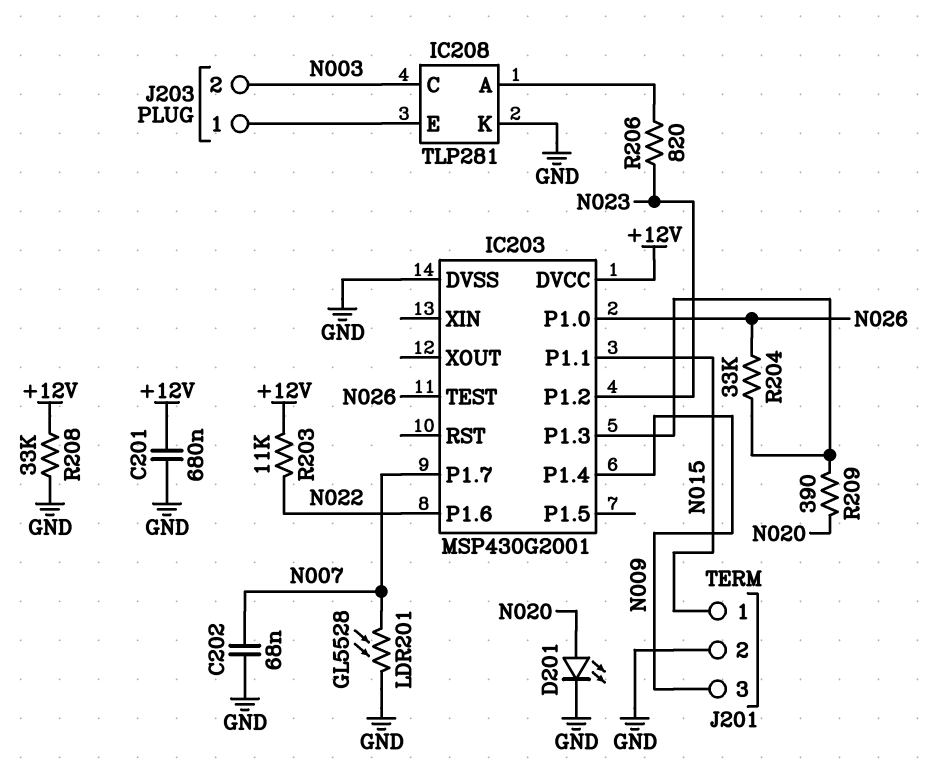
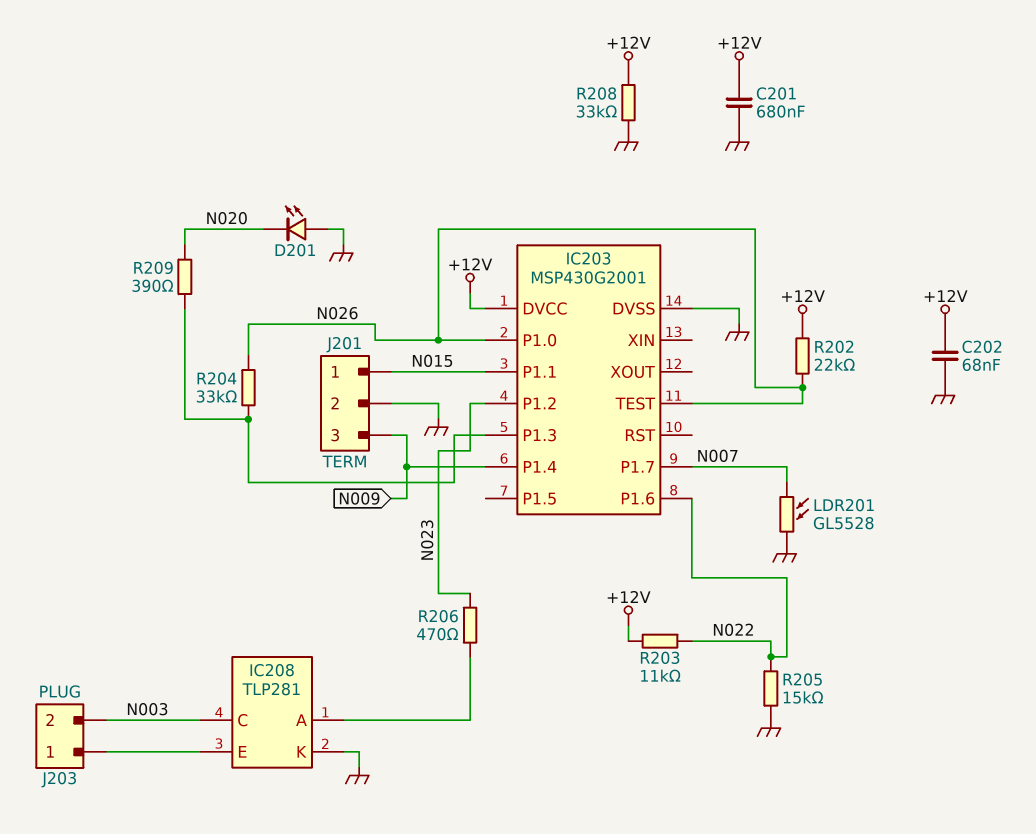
C202: 68nF (GND, N007) -> 68nF (+12V, GND)
D201: LED (A N020, K GND) -> LED (A GND, K N020)
R202: none -> 22k (+12V, N026)
R205: none -> 15k (GND, N022)
R206: 820 (IC208/A, N023) -> 470 (IC208/A, N023)

